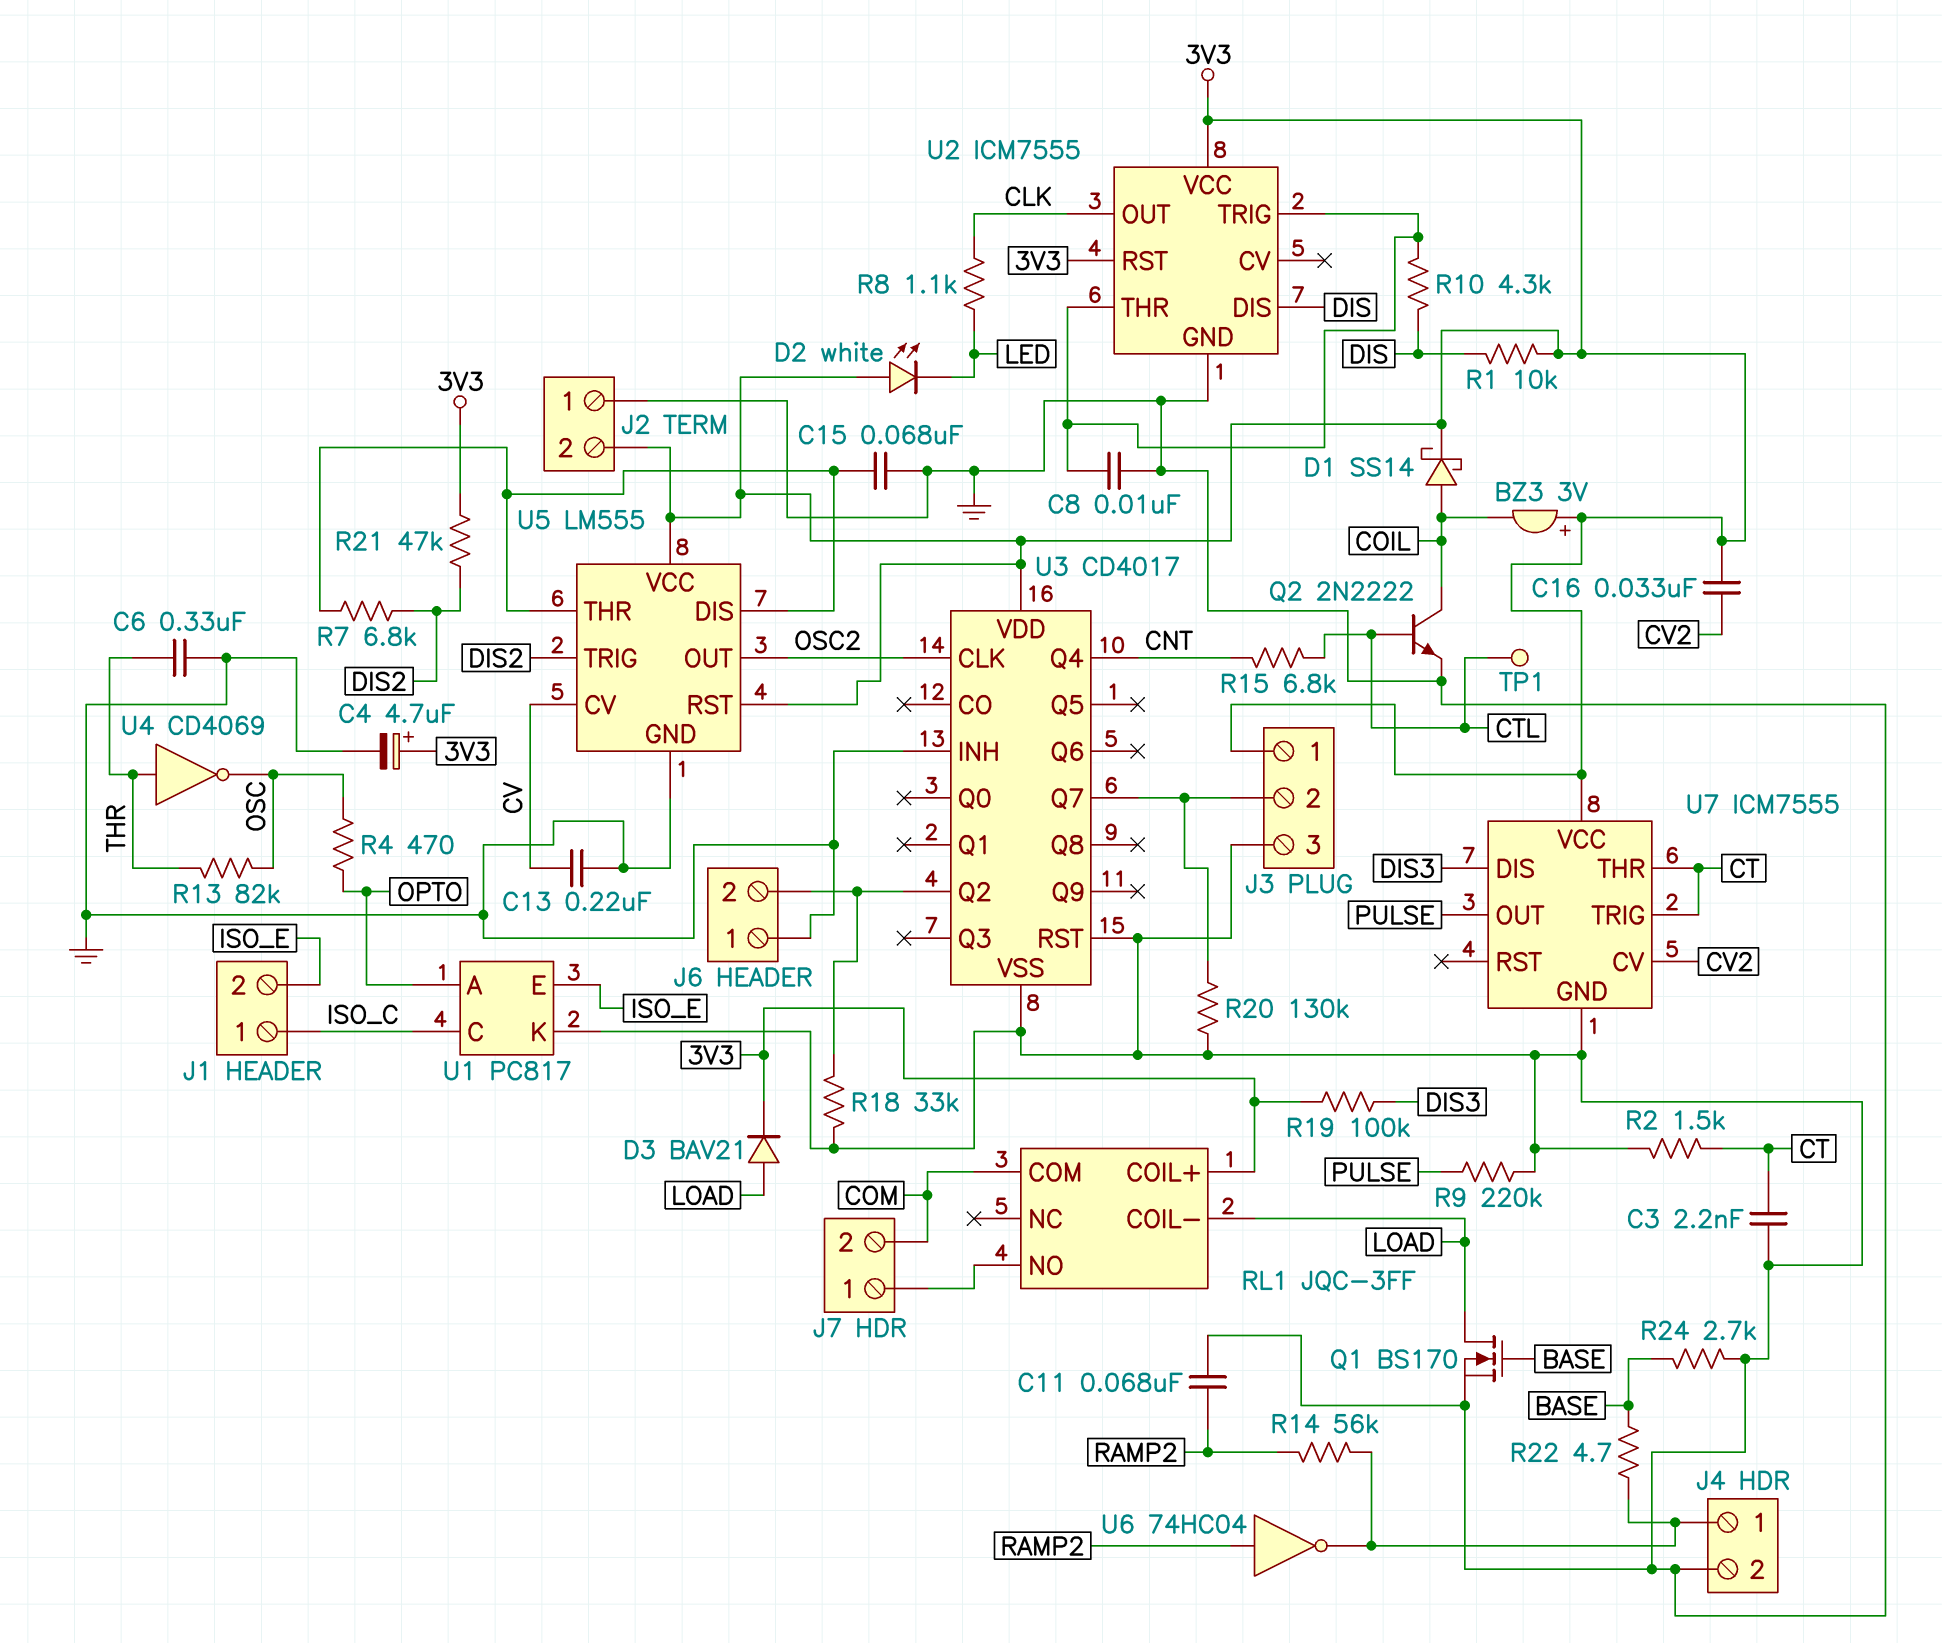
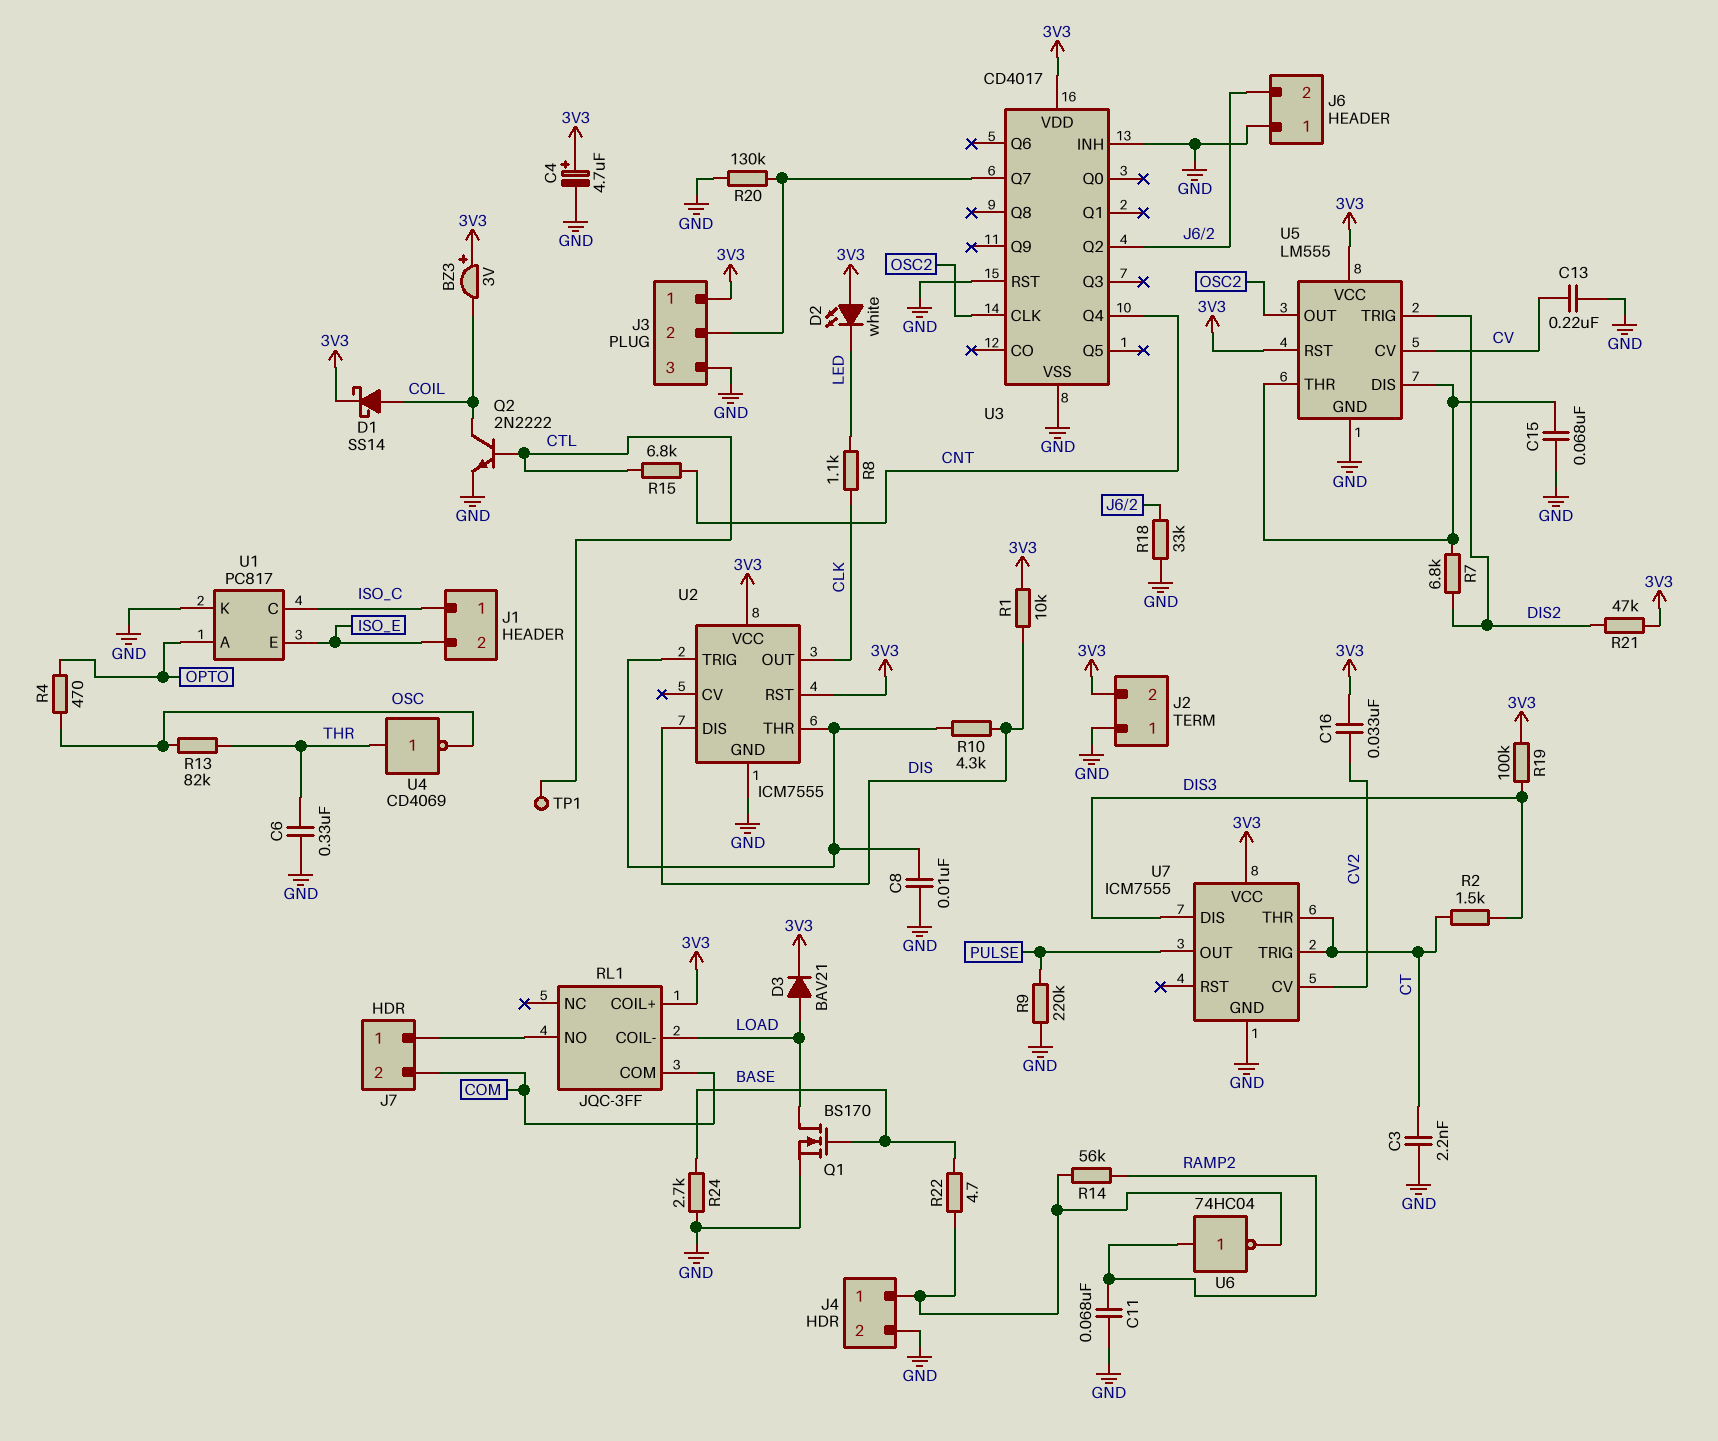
R2: 1.5k (CT, GND) -> 1.5k (CT, DIS3)

